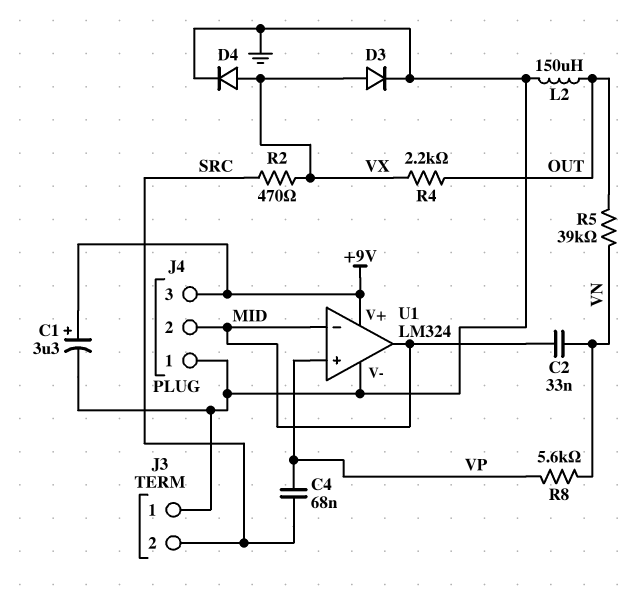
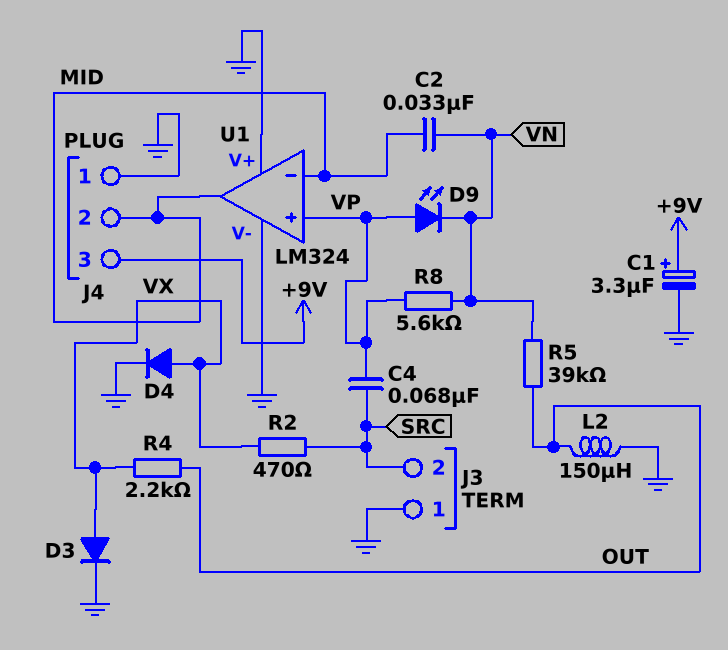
D9: none -> LED (A VP, K VN)
U1 pin V+: +9V -> GND

